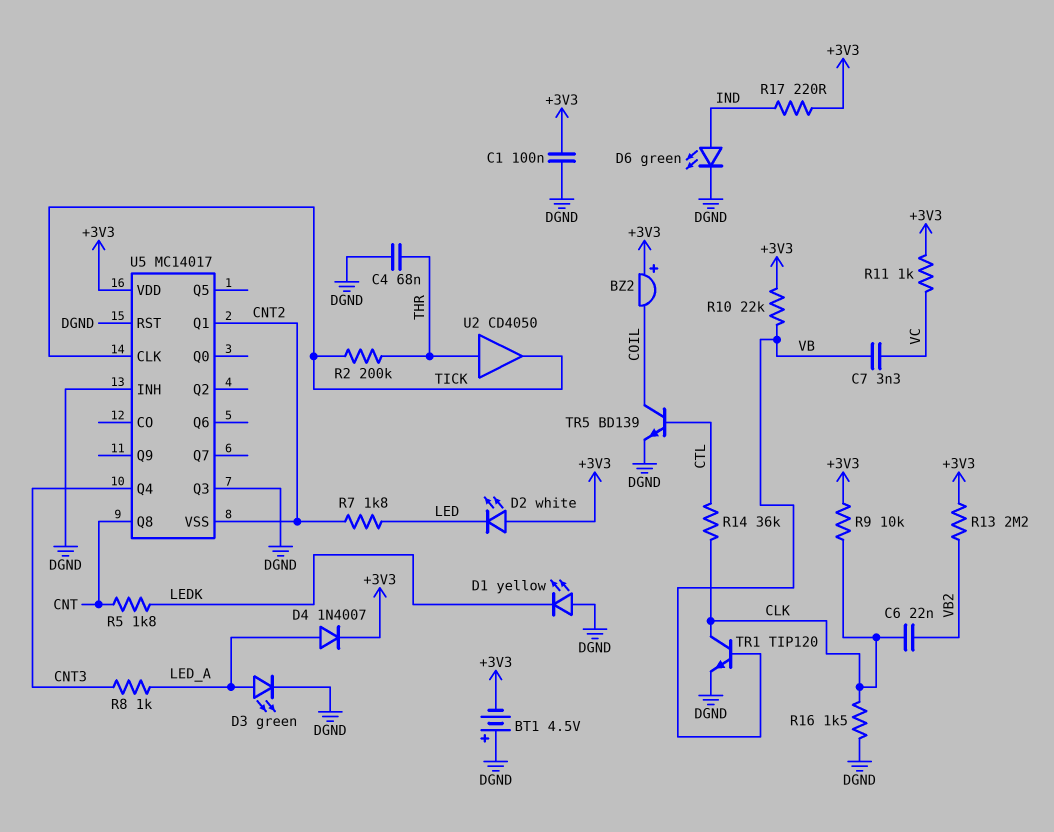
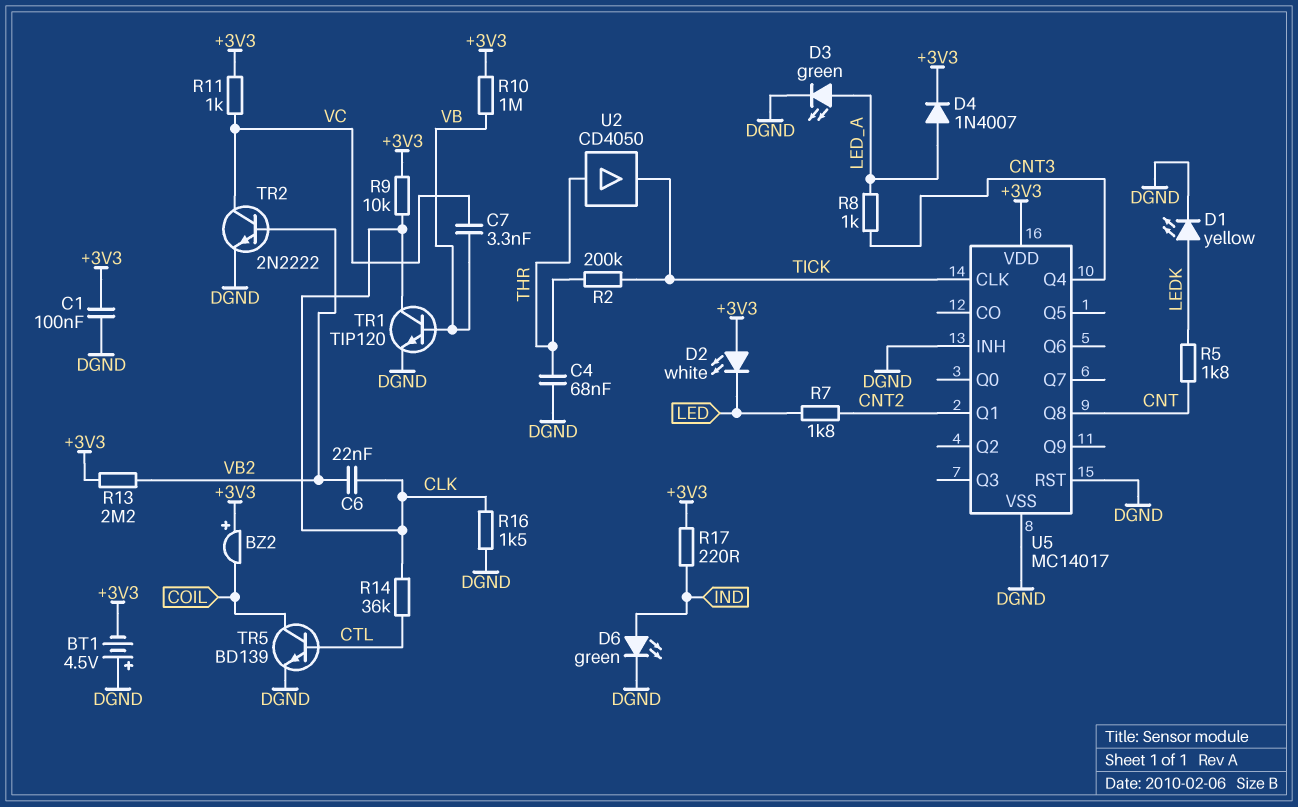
D1: LED yellow (A DGND, K LEDK) -> LED yellow (A LEDK, K DGND)
R10: 22k (+3V3, VB) -> 1M (+3V3, VB)
TR2: none -> NPN 2N2222 (B VB2, C VC, E DGND)
U5 pin Q3: DGND -> none
U5 pin VSS: CNT2 -> DGND

